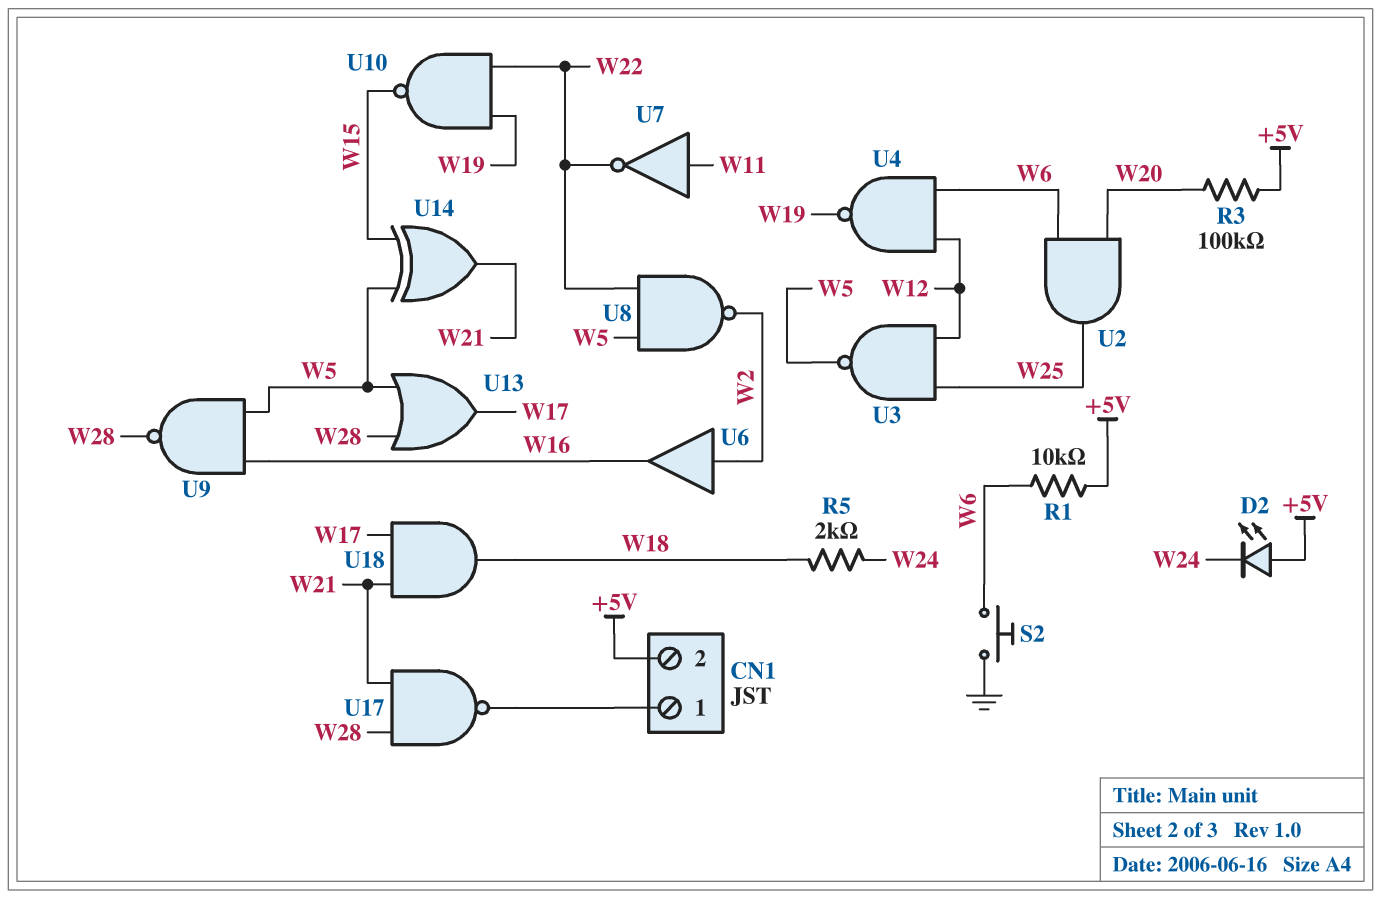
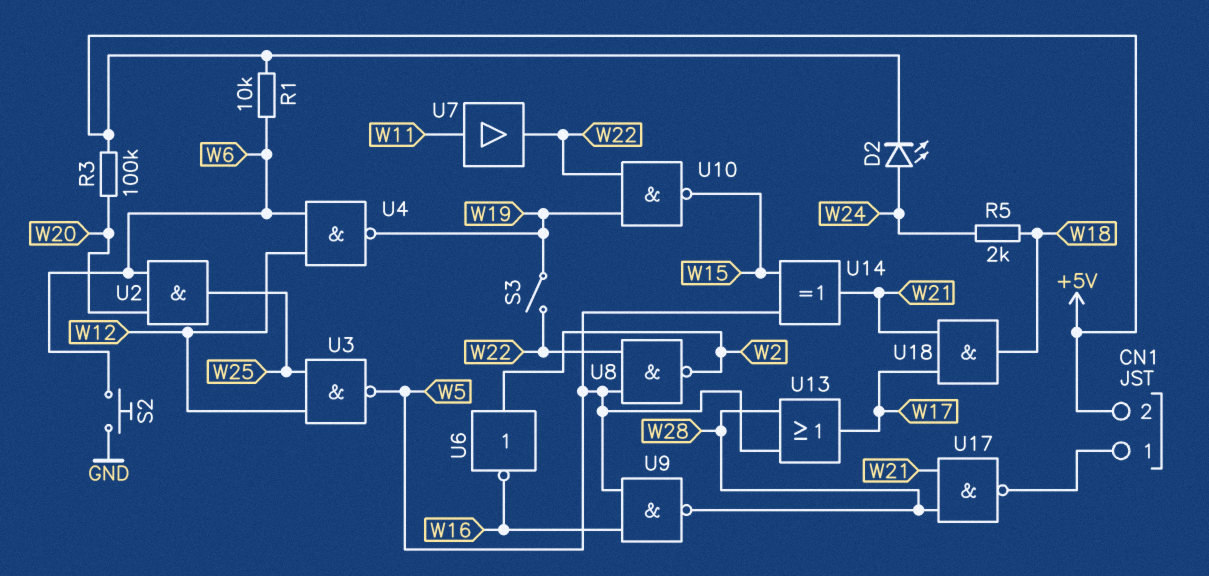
D2: LED (A +5V, K W24) -> LED (A W24, K +5V)
S3: none -> switch (W19, W22)
U6: buffer (in W2, out W16) -> NOT (in W2, out W16)
U7: NOT (in W11, out W22) -> buffer (in W11, out W22)

